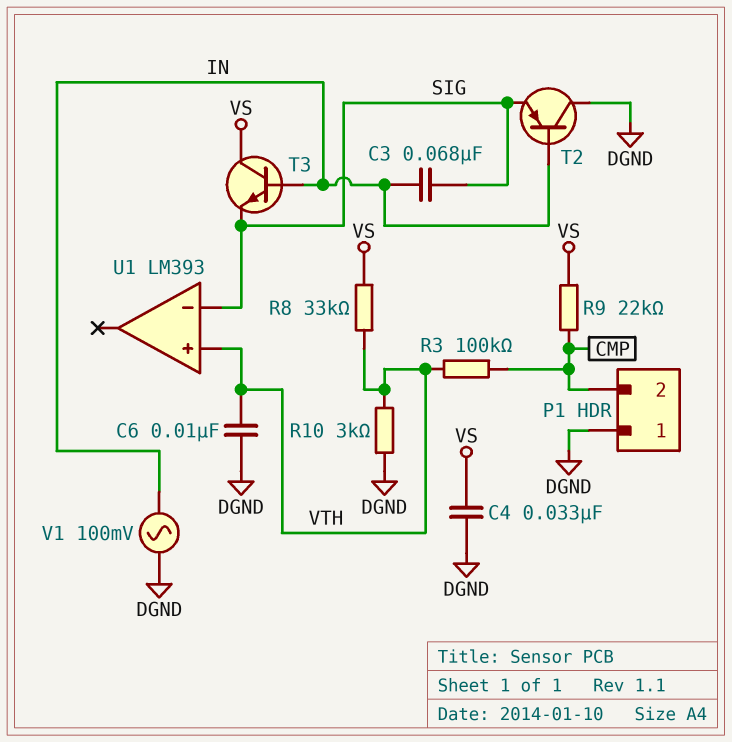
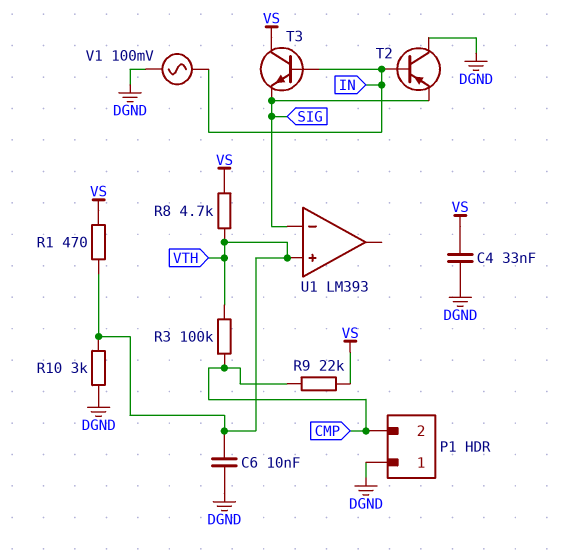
C3: 68nF (IN, SIG) -> none
R1: none -> 470 (VS, VTH)
R8: 33k (VS, VTH) -> 4.7k (VS, VTH)

